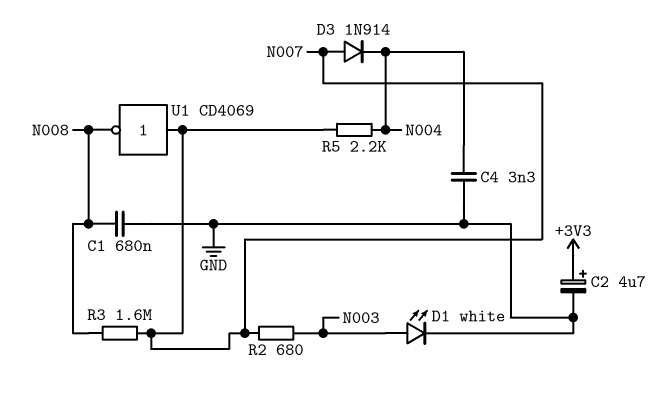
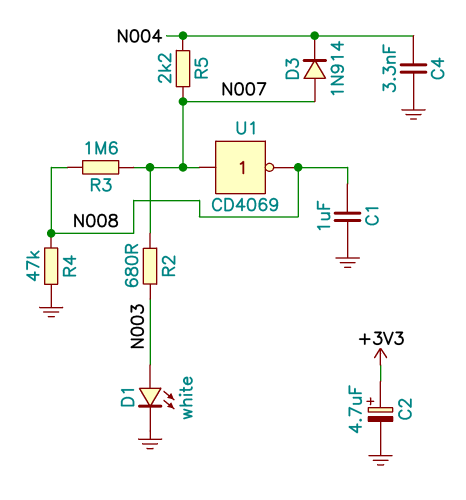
C1: 680nF (GND, N008) -> 1uF (GND, N008)
R4: none -> 47k (GND, N008)

